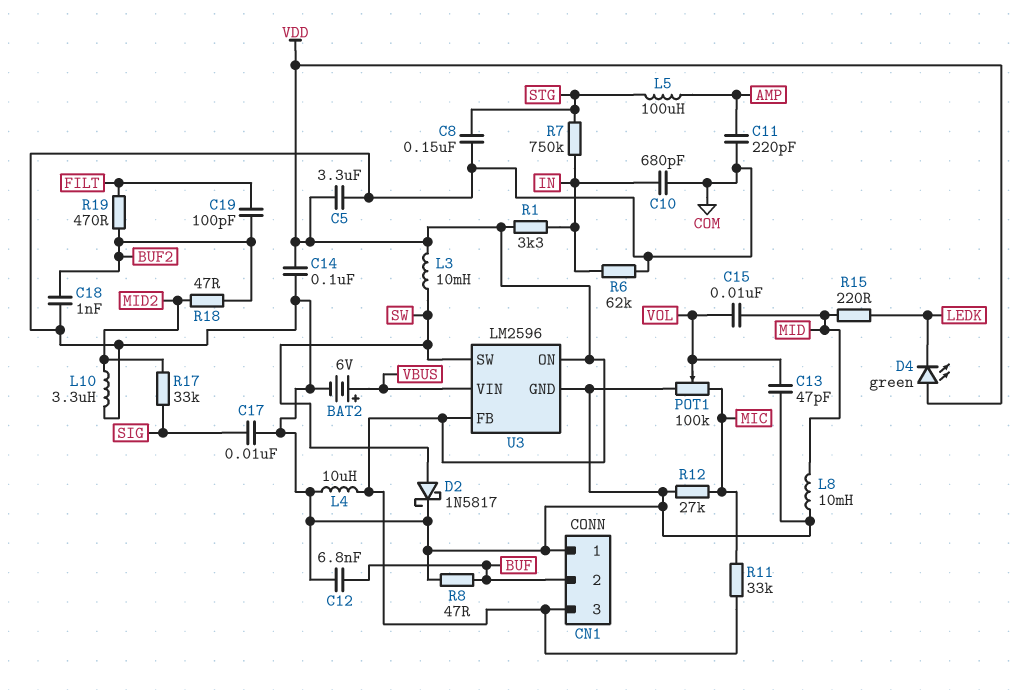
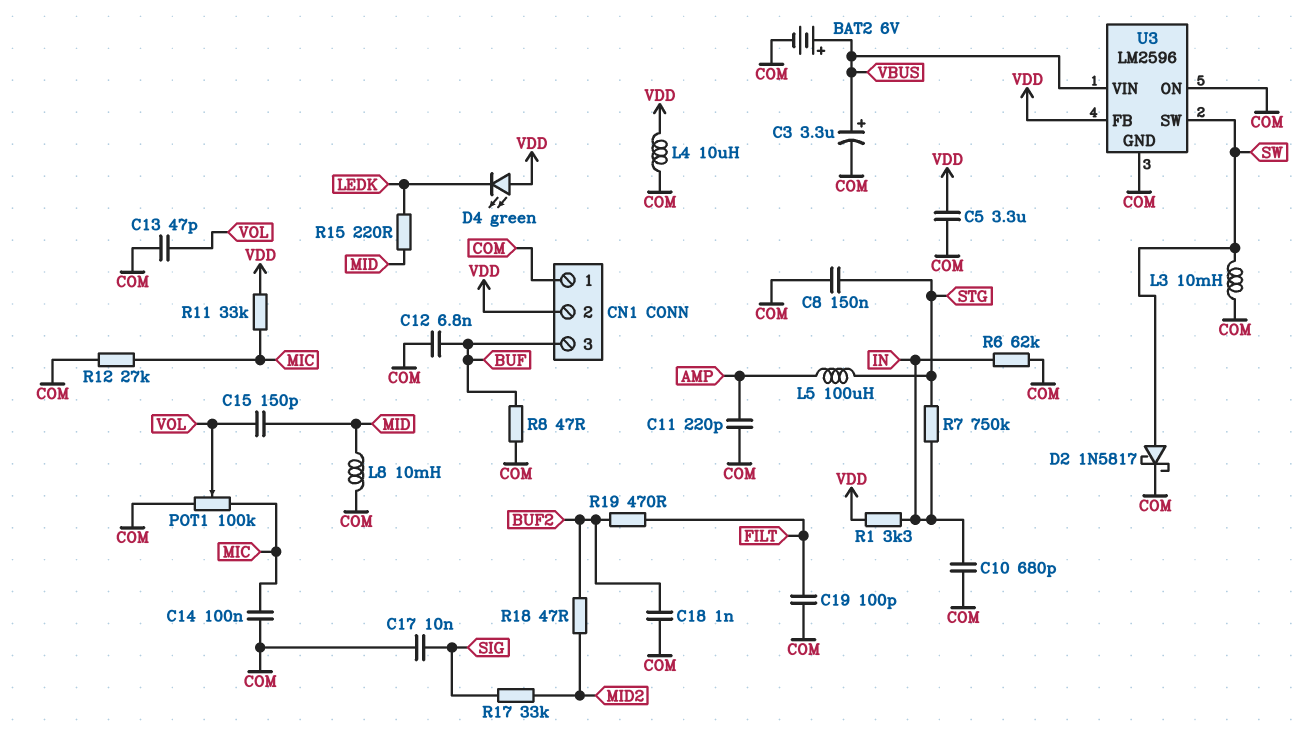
C3: none -> 3.3uF (plus VBUS, minus COM)
C14: 100nF (COM, VDD) -> 100nF (COM, MIC)
C15: 10nF (MID, VOL) -> 150pF (MID, VOL)
C19: 100pF (BUF2, FILT) -> 100pF (COM, FILT)
CN1 pin 2: BUF -> VDD
CN1 pin 3: VDD -> BUF
L3: 10mH (SW, VDD) -> 10mH (COM, SW)
L10: 3.3uH (COM, MID2) -> none
U3 pin ON: VDD -> COM

